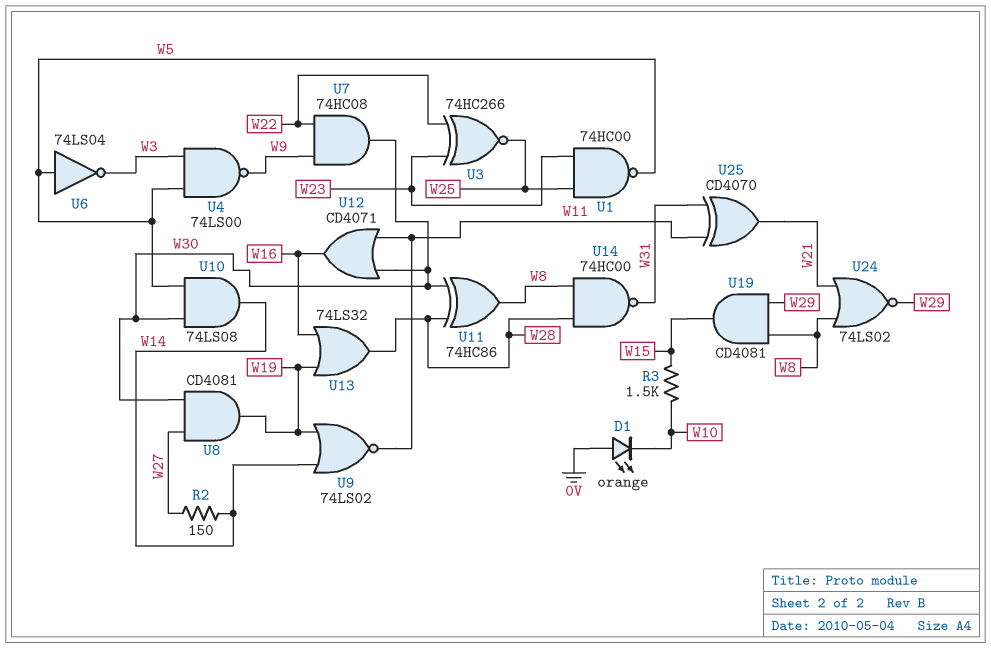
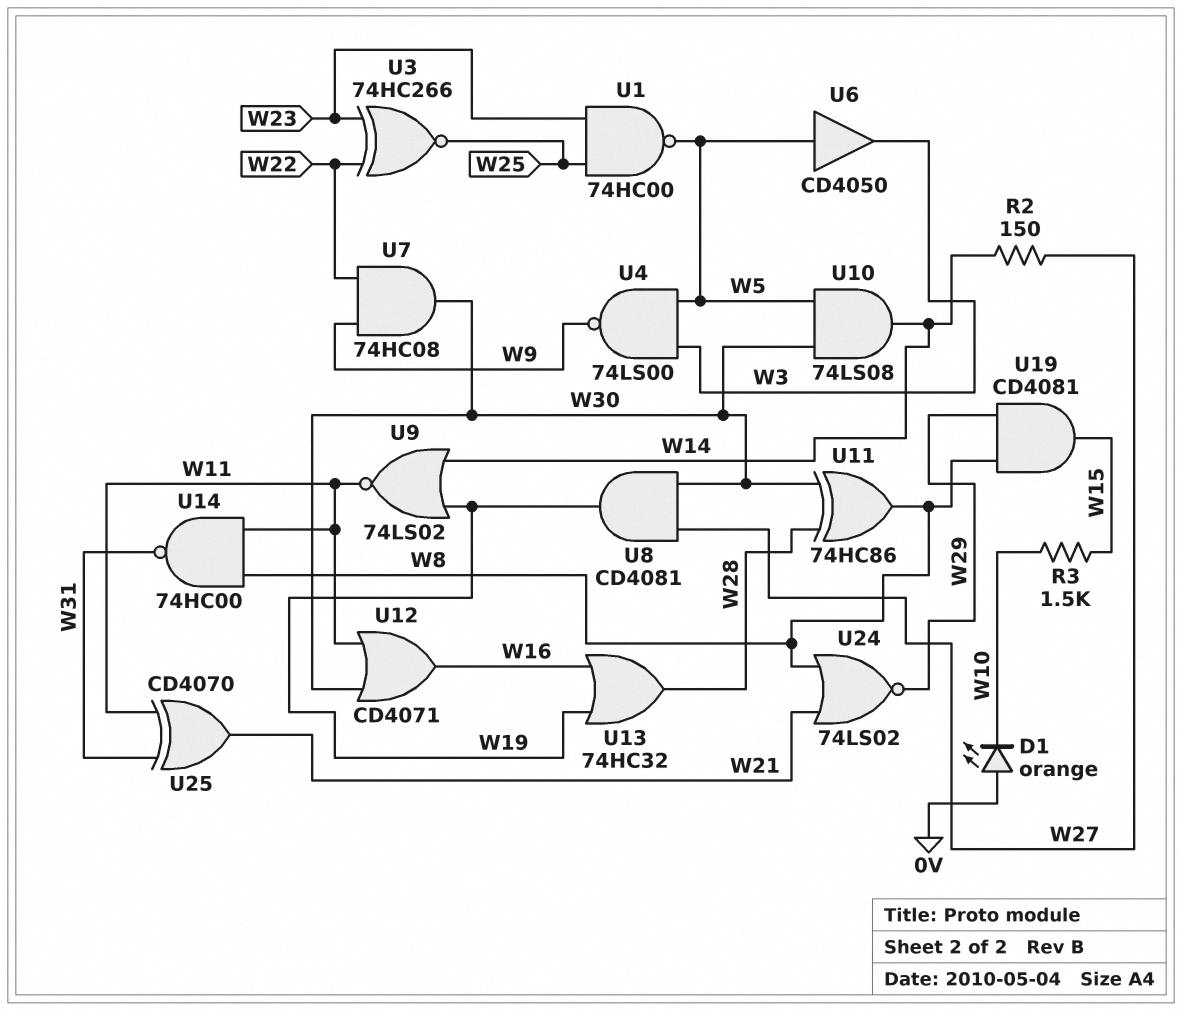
U6: NOT 74LS04 (in W5, out W3) -> buffer CD4050 (in W5, out W3)
U13: OR 74LS32 (in W16, in W19, out W28) -> OR 74HC32 (in W16, in W19, out W28)
U14: NAND 74HC00 (in W8, in W28, out W31) -> NAND 74HC00 (in W8, in W11, out W31)

